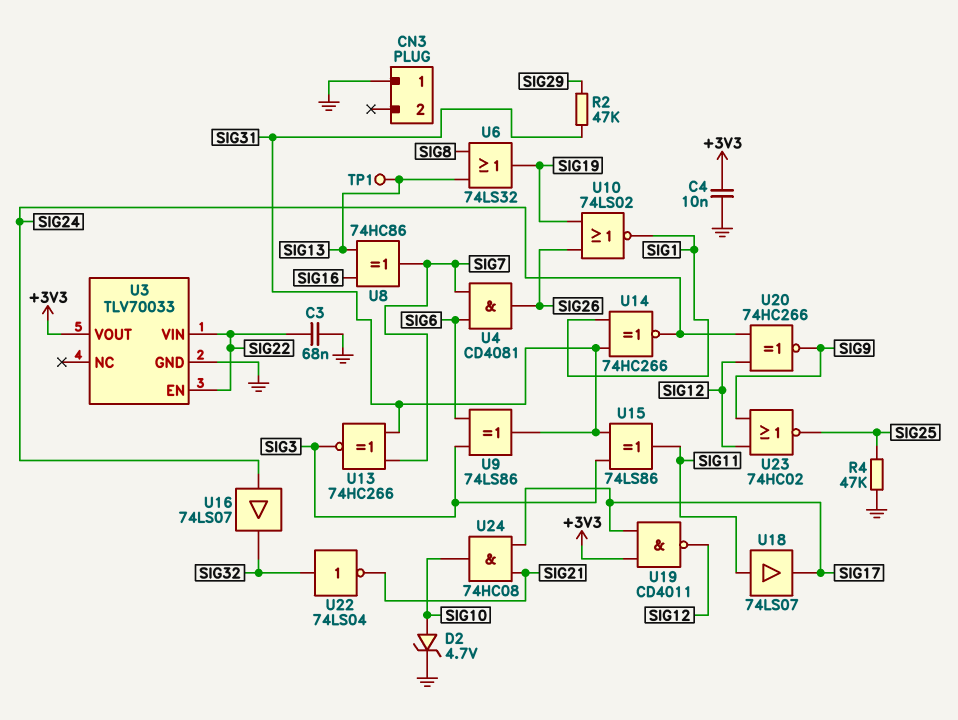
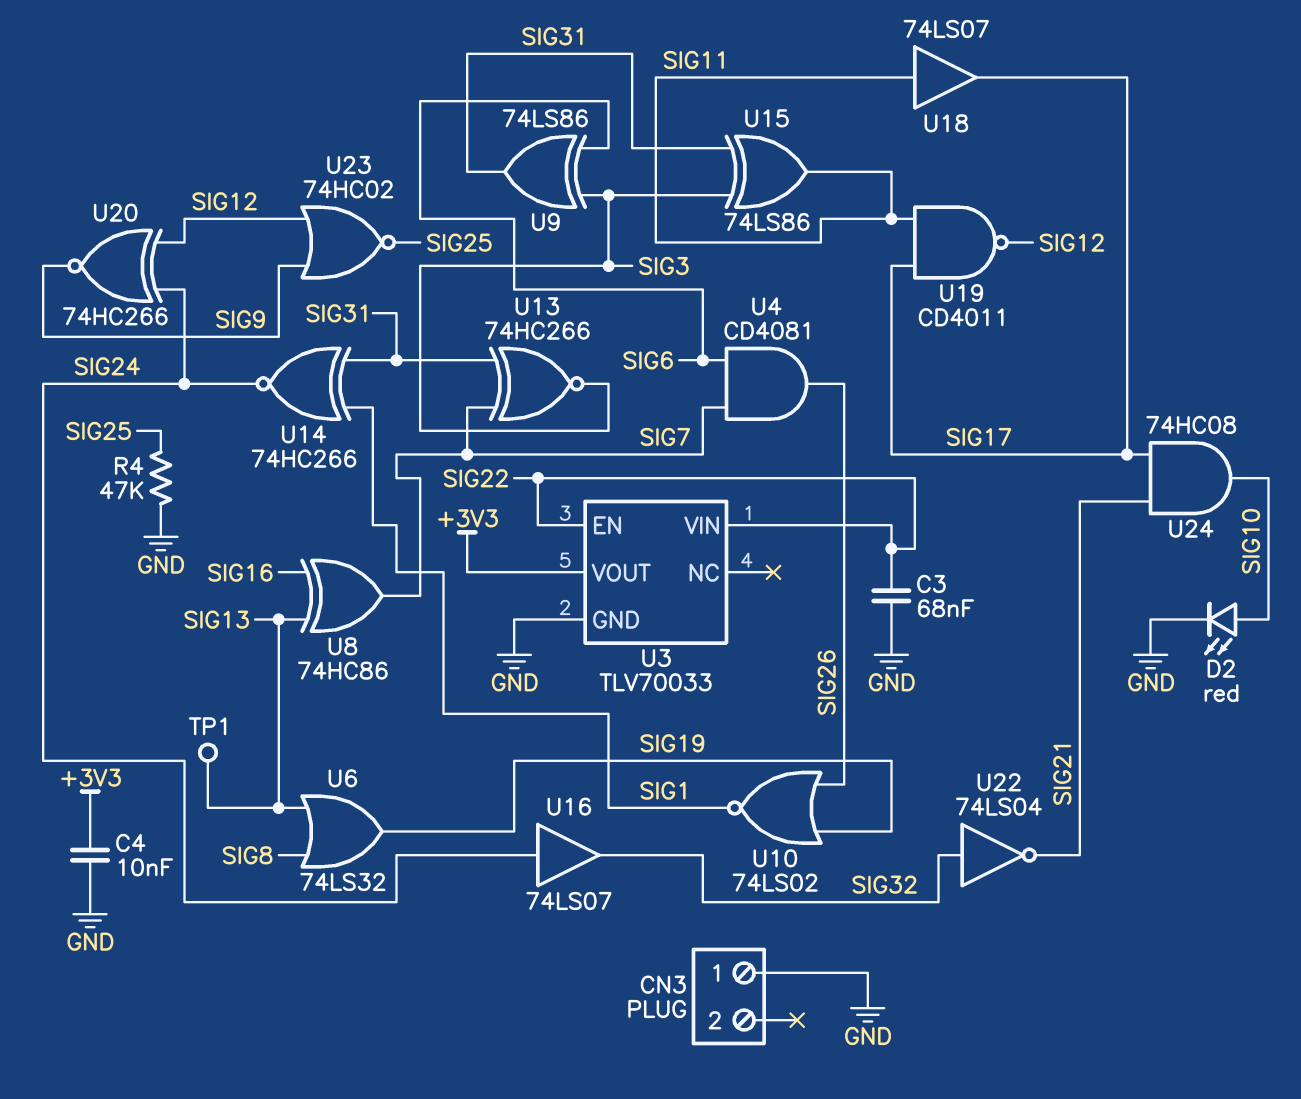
D2: zener 4.7V (A SIG10, K GND) -> LED red (A SIG10, K GND)
R2: 47k (SIG29, SIG31) -> none
U19: NAND CD4011 (in +3V3, in SIG17, out SIG12) -> NAND CD4011 (in SIG11, in SIG17, out SIG12)

